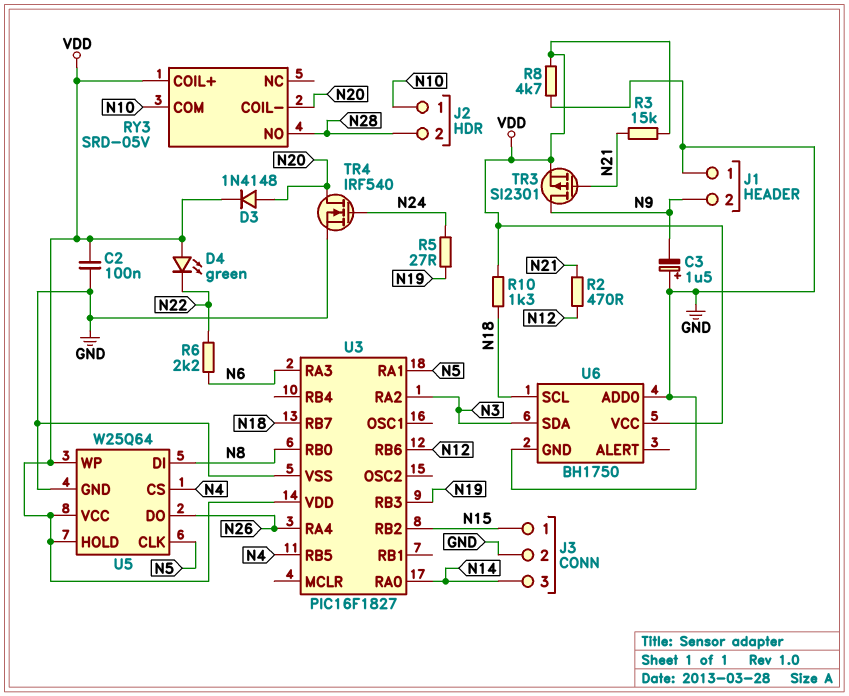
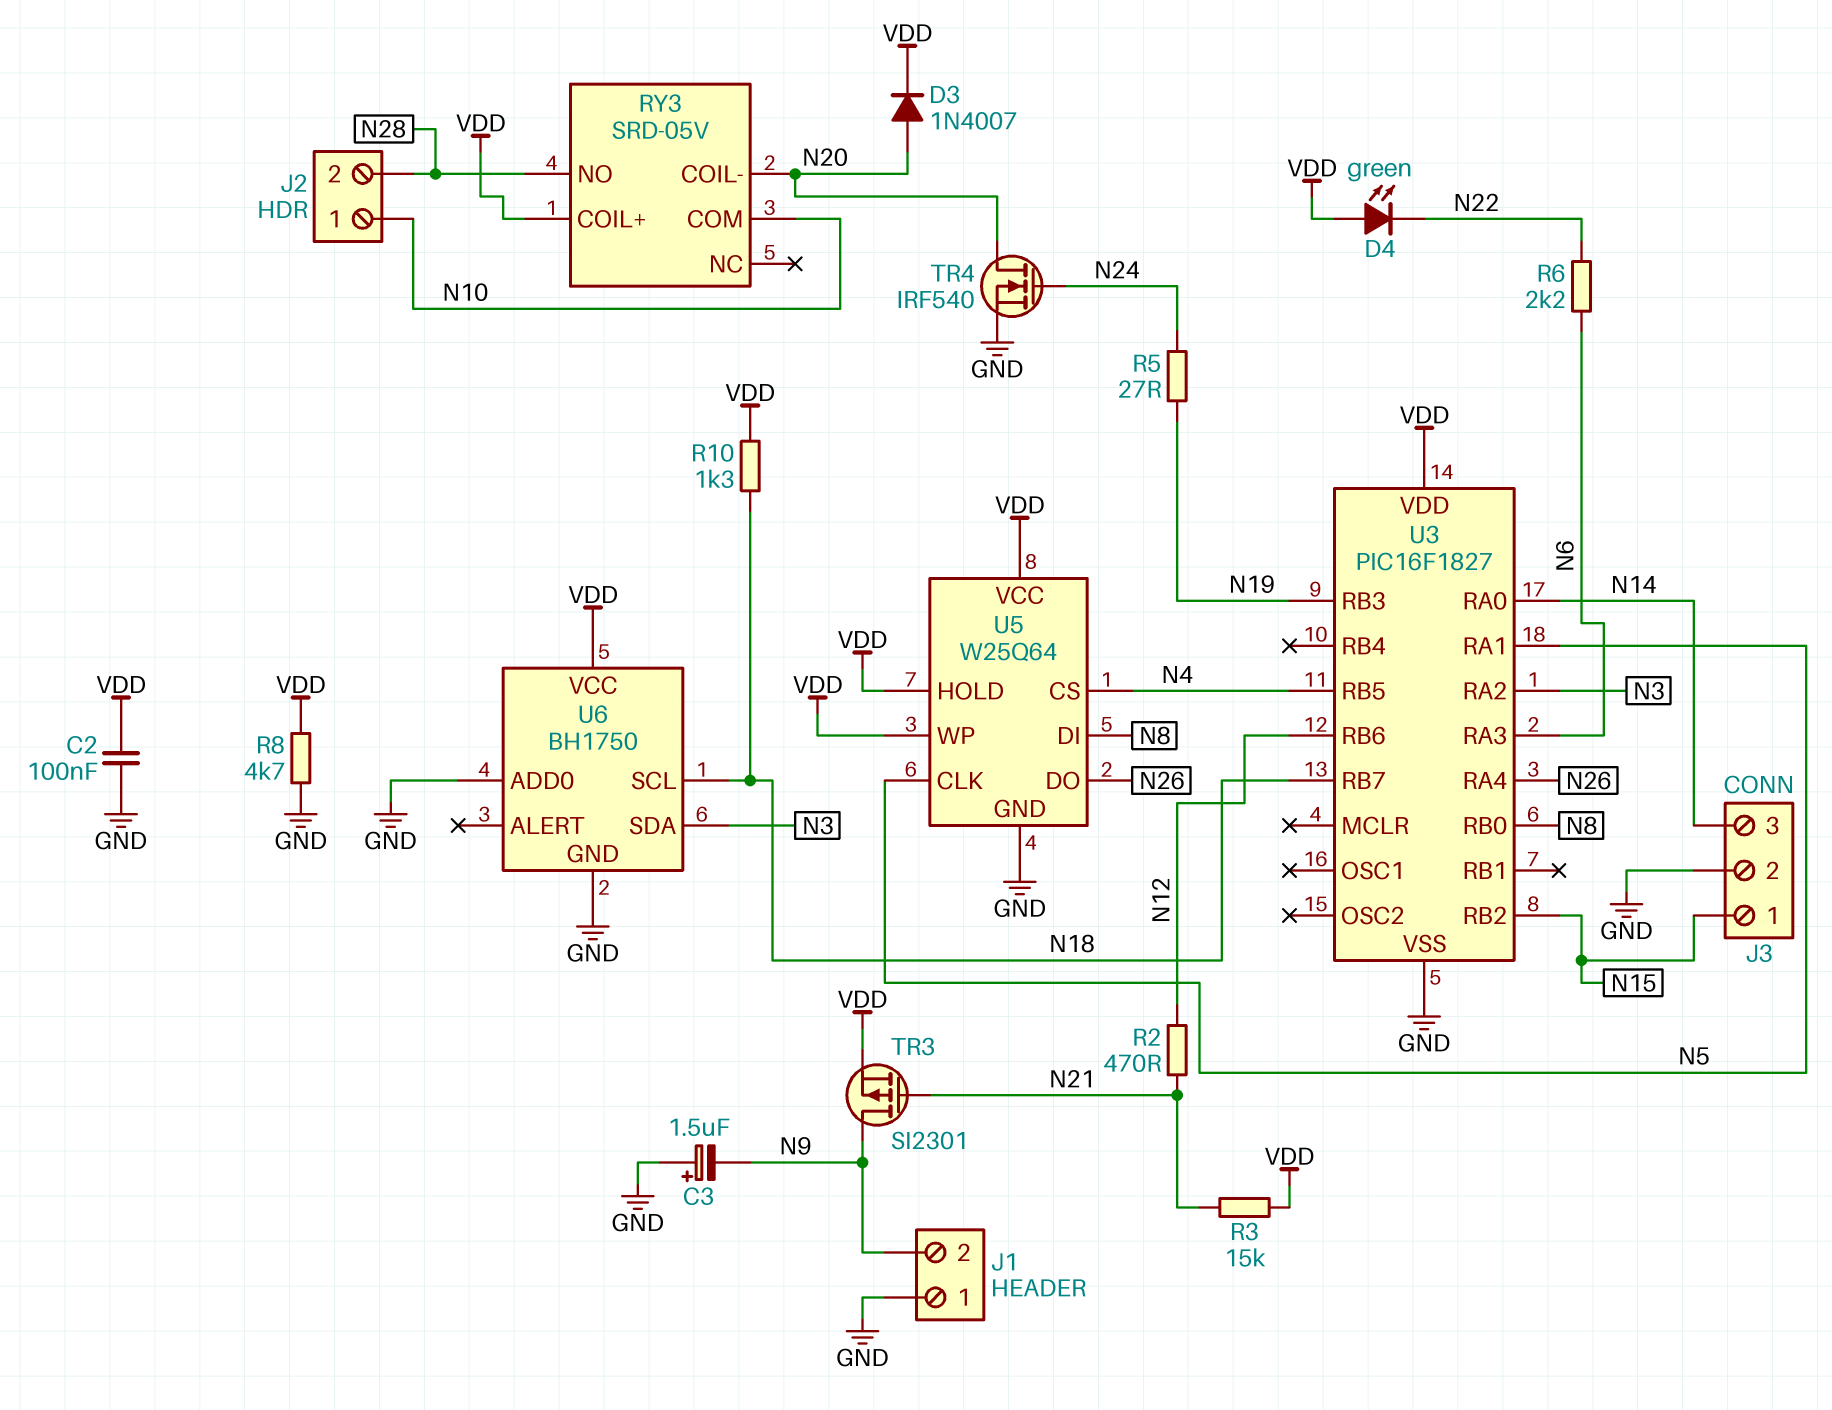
D3: diode 1N4148 (A N20, K VDD) -> diode 1N4007 (A N20, K VDD)

